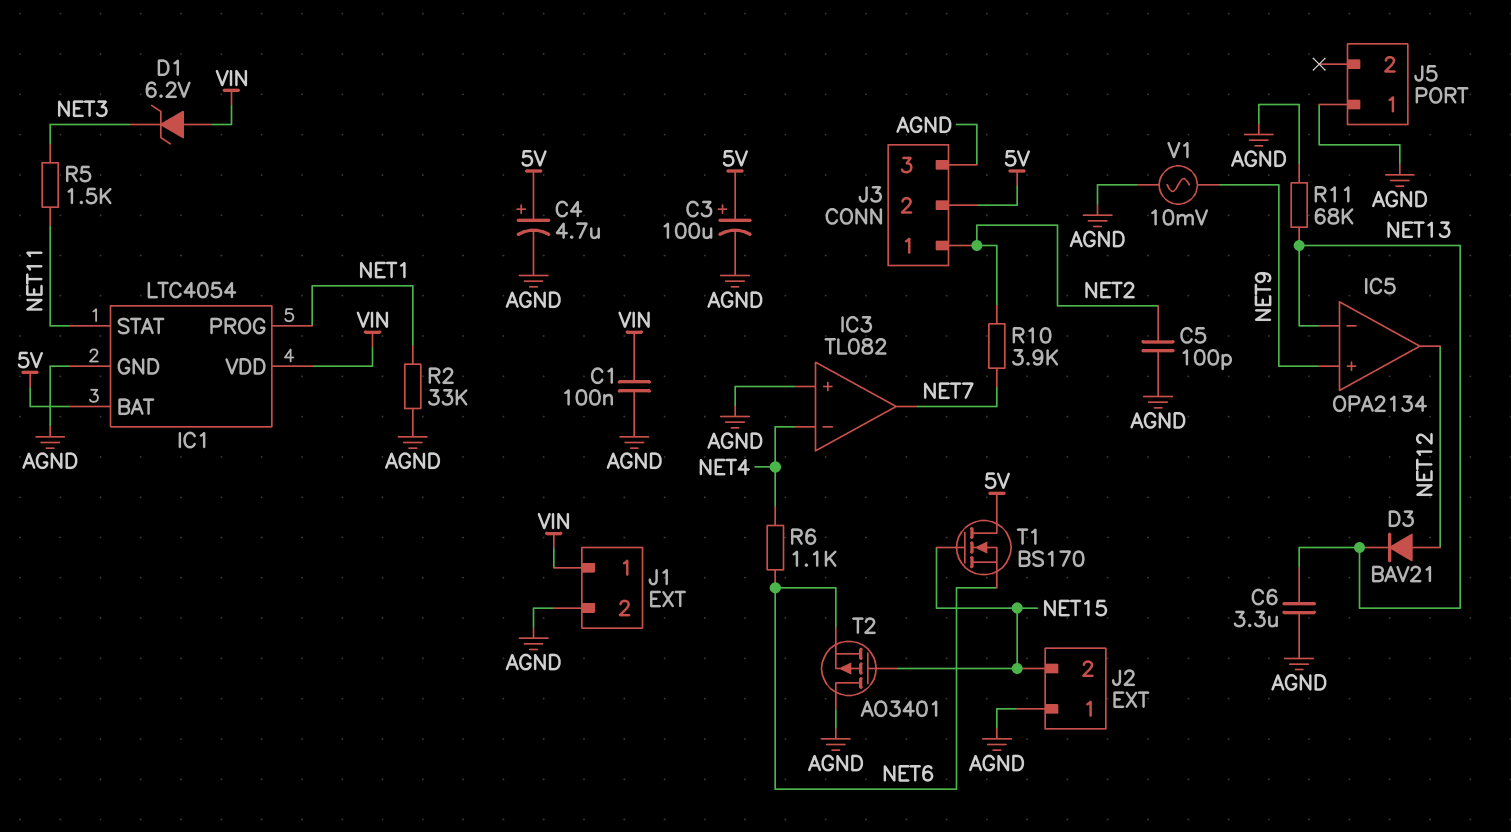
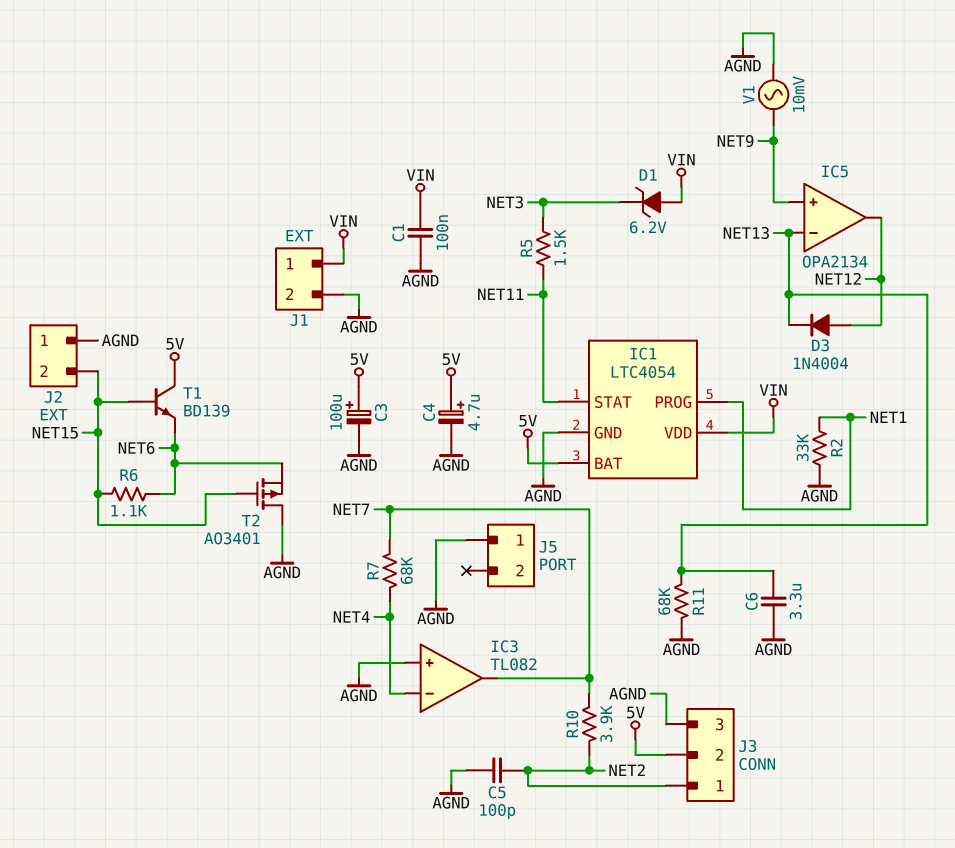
D3: diode BAV21 (A NET12, K NET13) -> diode 1N4004 (A NET12, K NET13)
R6: 1.1k (NET4, NET6) -> 1.1k (NET6, NET15)
R7: none -> 68k (NET4, NET7)
T1: NMOS BS170 (G NET15, D 5V, S NET6) -> NPN BD139 (B NET15, C 5V, E NET6)

